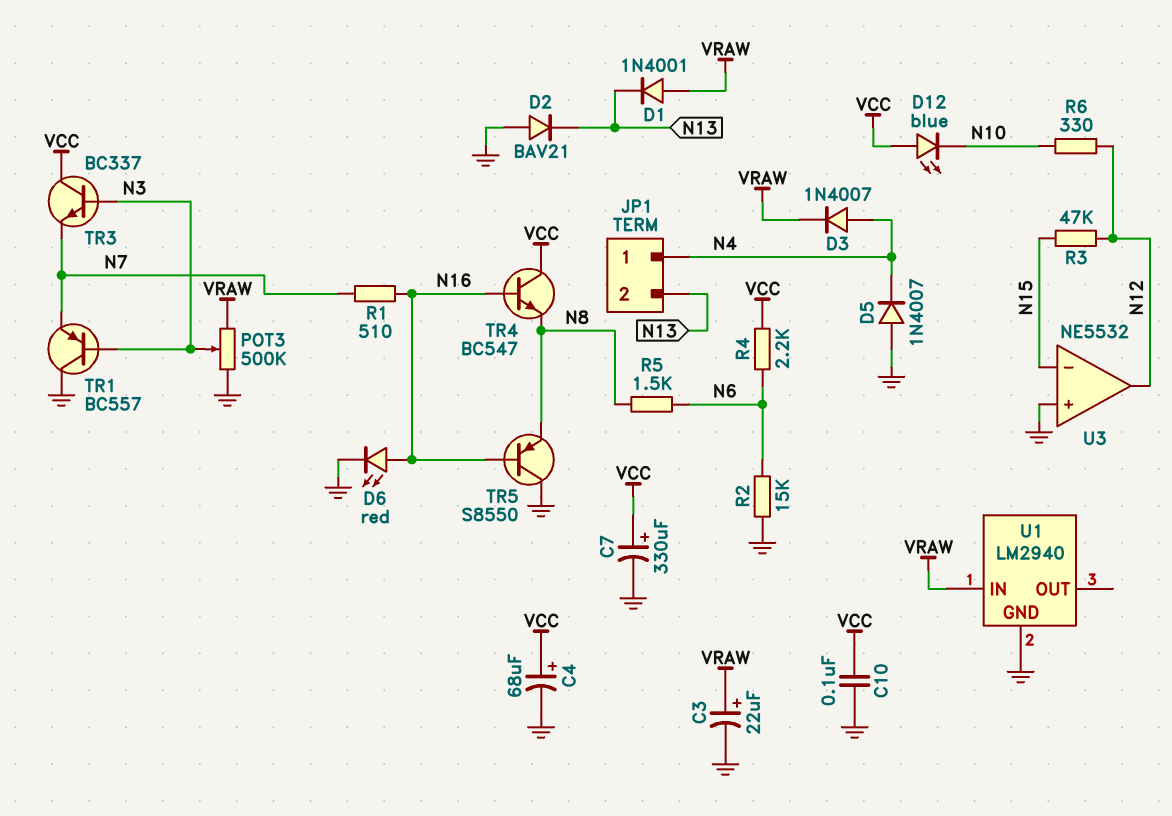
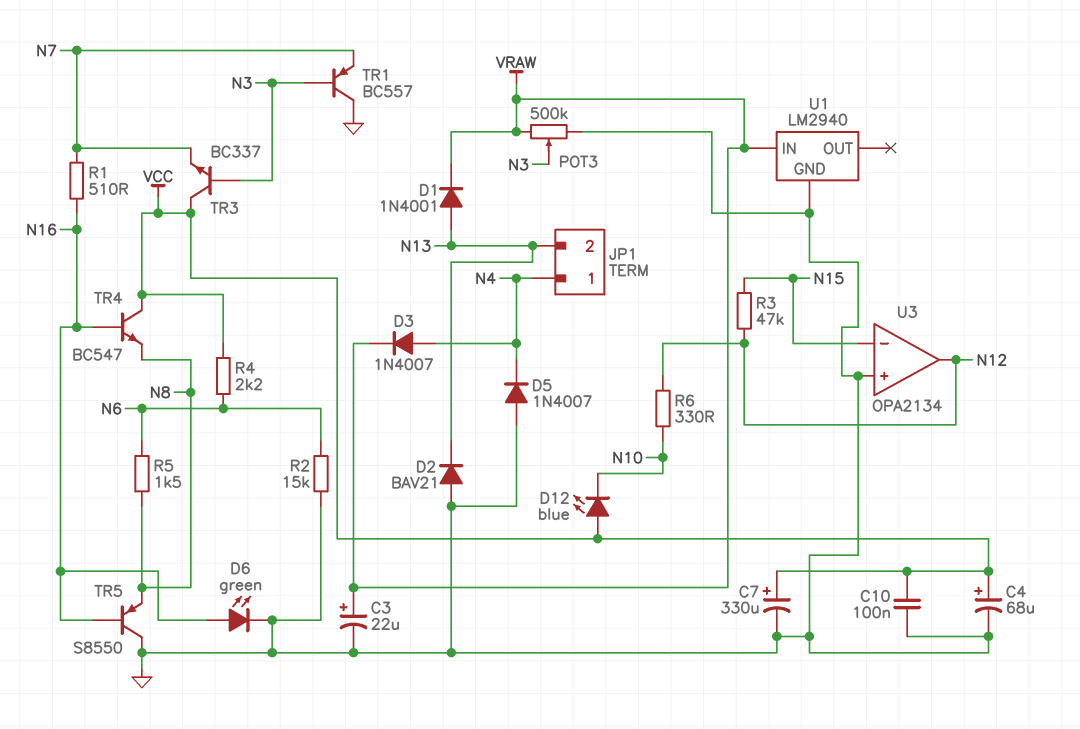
D1: diode 1N4001 (A VRAW, K N13) -> diode 1N4001 (A N13, K VRAW)
D6: LED red (A N16, K GND) -> LED green (A N16, K GND)
U3: NE5532 -> OPA2134

